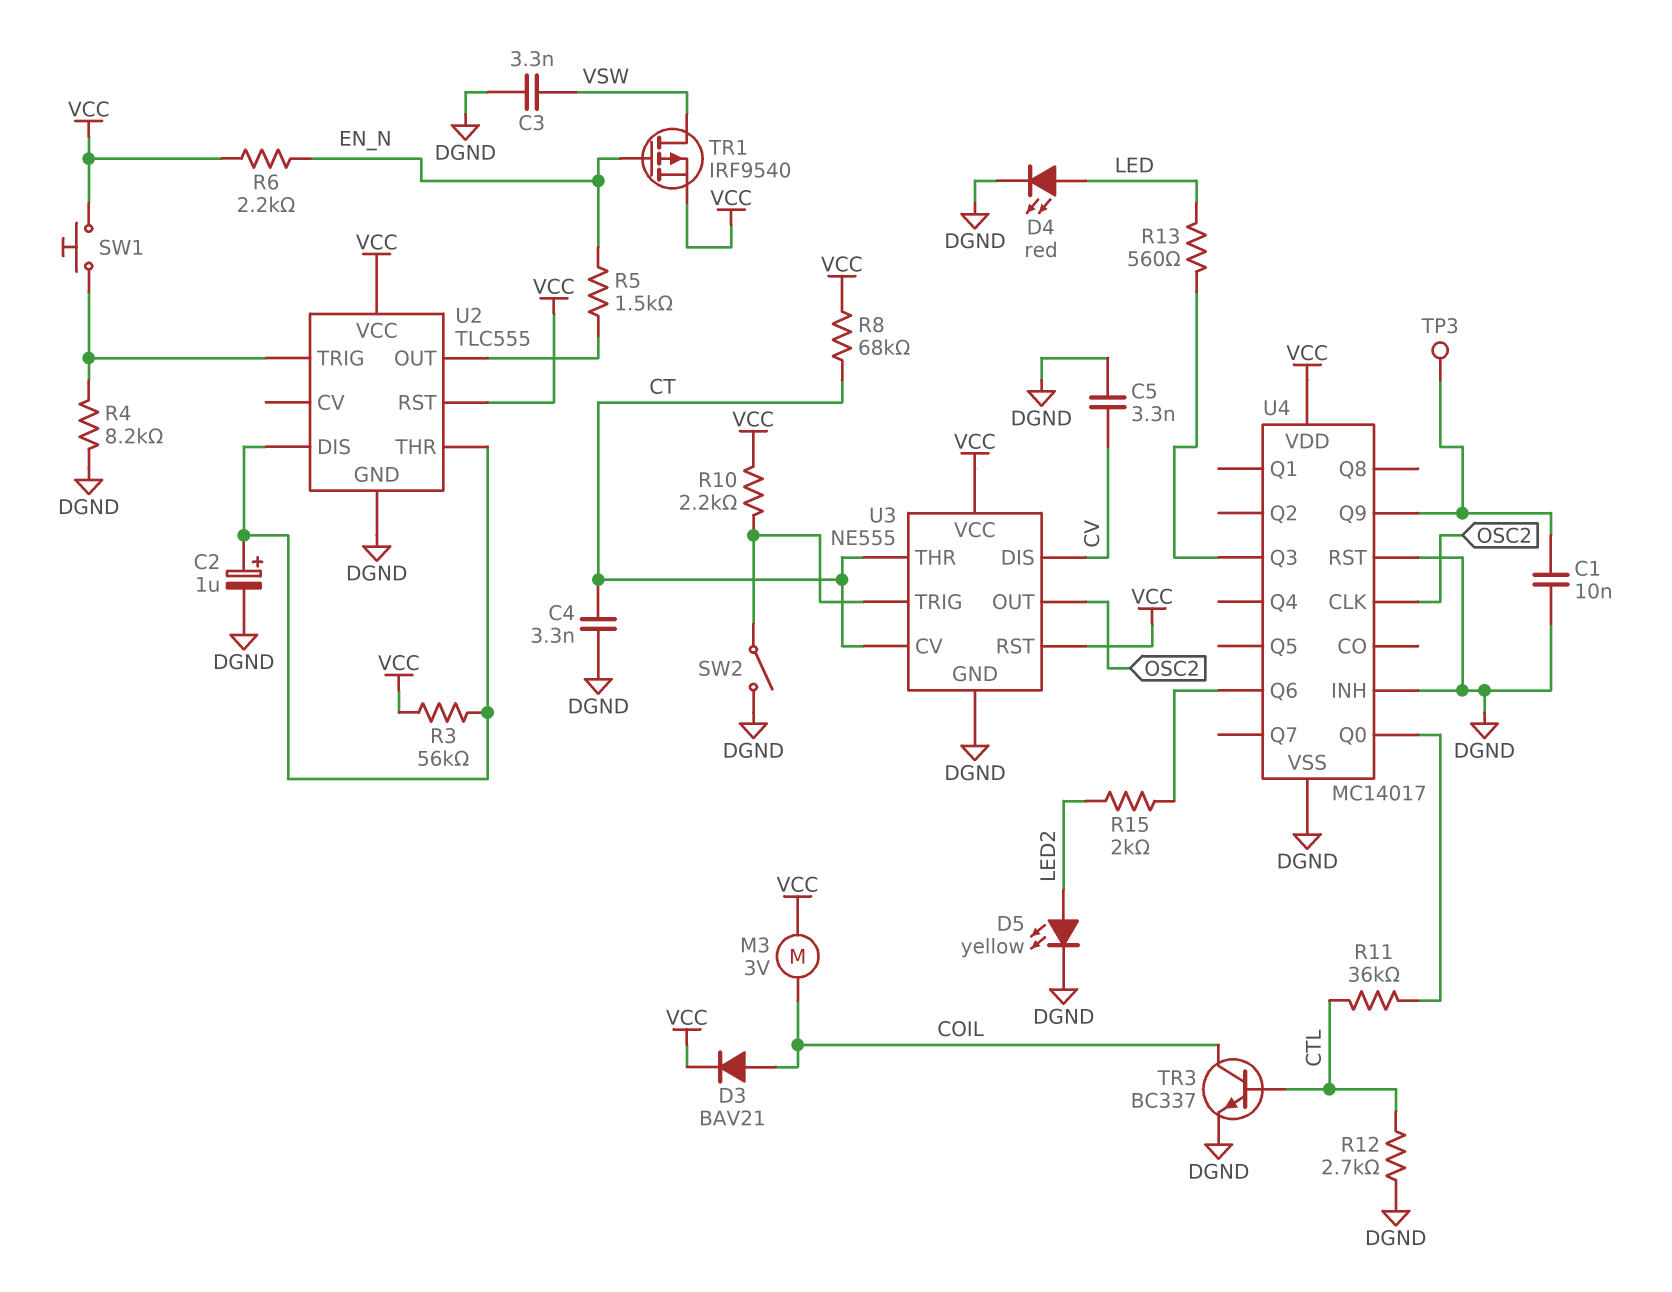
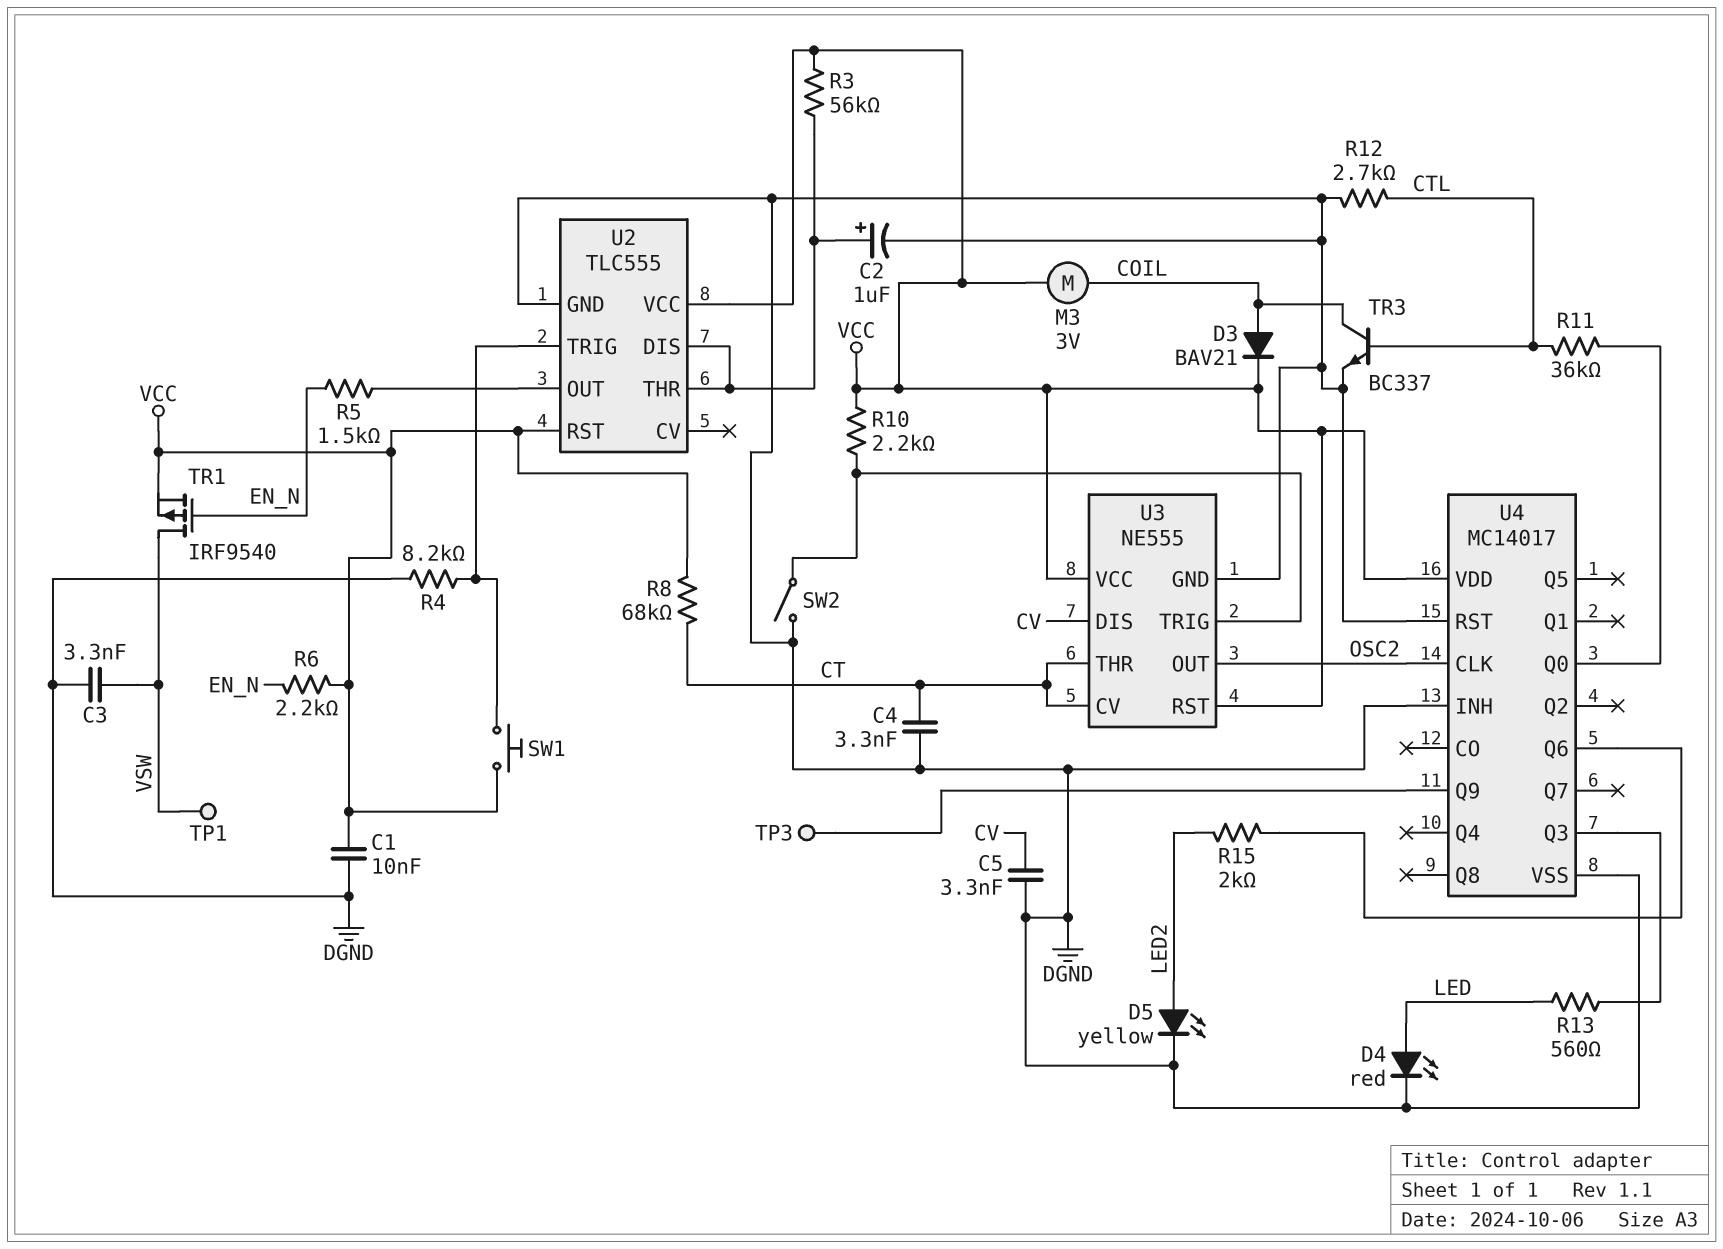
C1: 10nF (DGND, U4/Q9) -> 10nF (DGND, VCC)
TP1: none -> test point (VSW)

